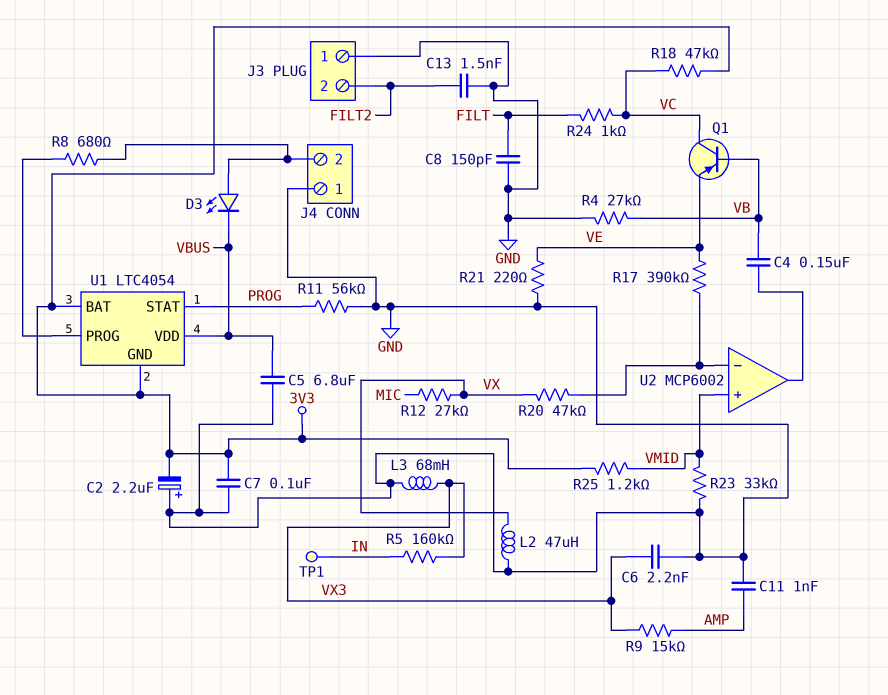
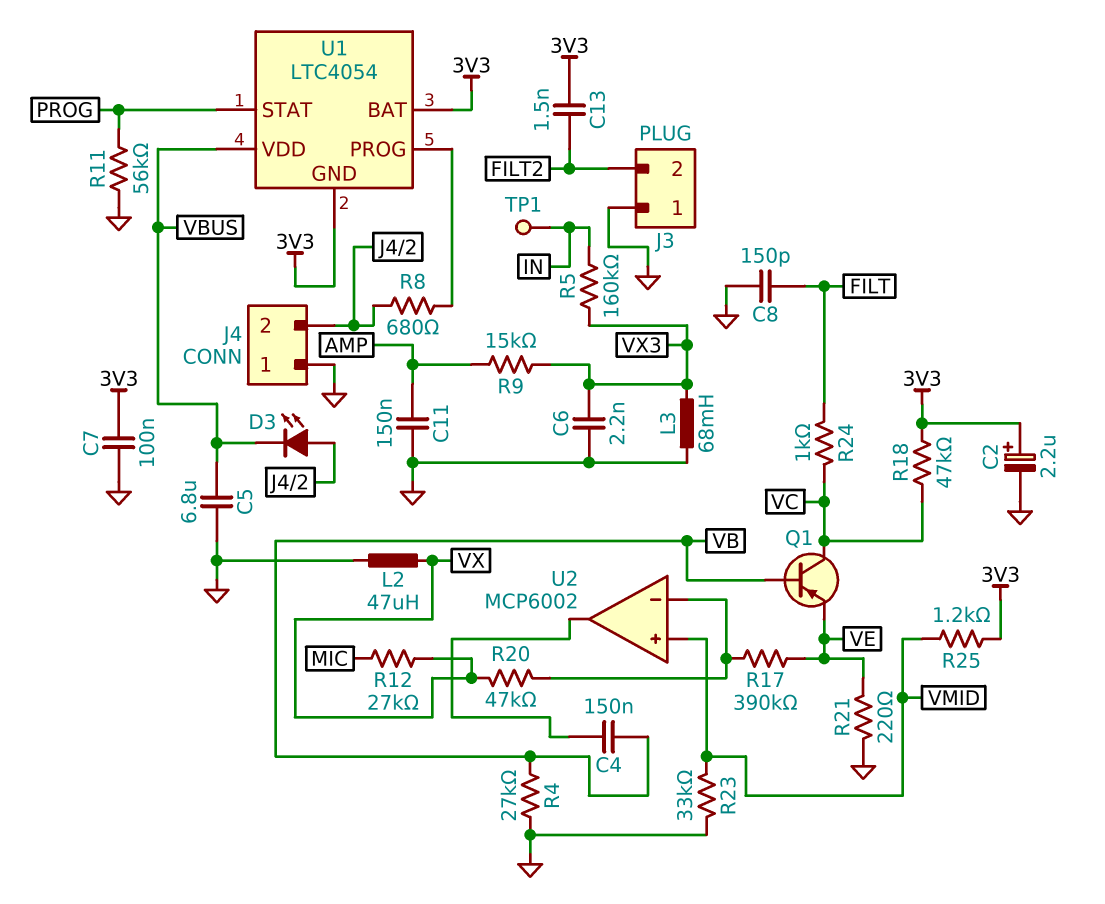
C2: 2.2uF (plus GND, minus 3V3) -> 2.2uF (plus 3V3, minus GND)
C11: 1nF (AMP, GND) -> 150nF (AMP, GND)
C13: 1.5nF (FILT2, GND) -> 1.5nF (3V3, FILT2)

